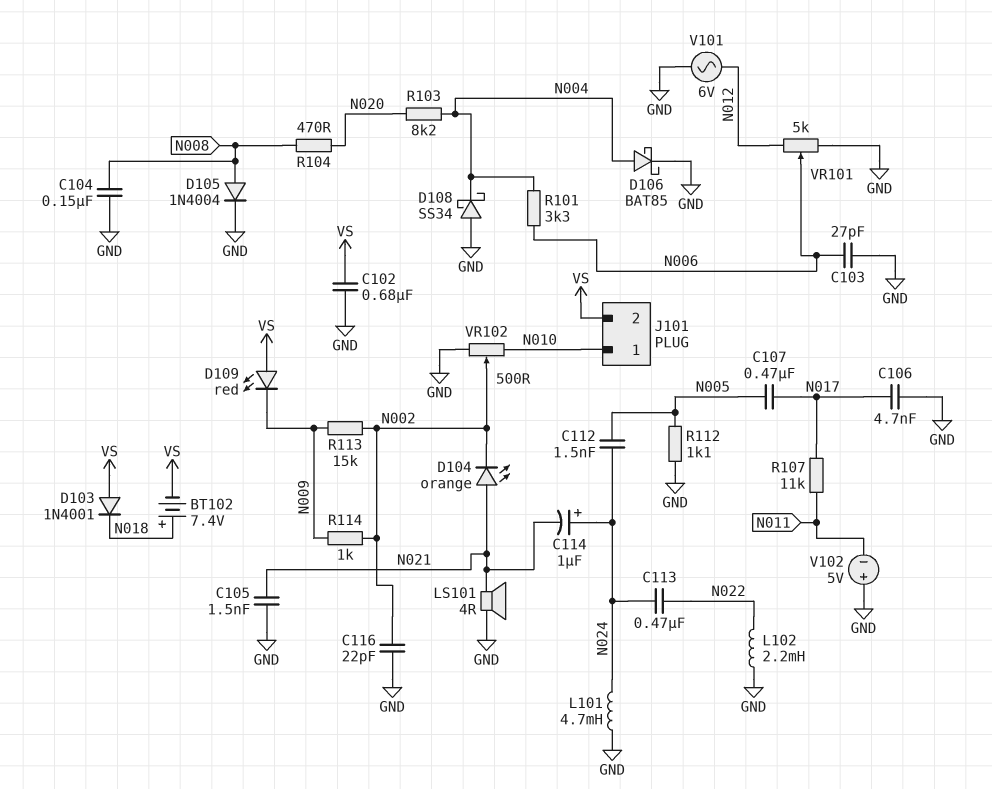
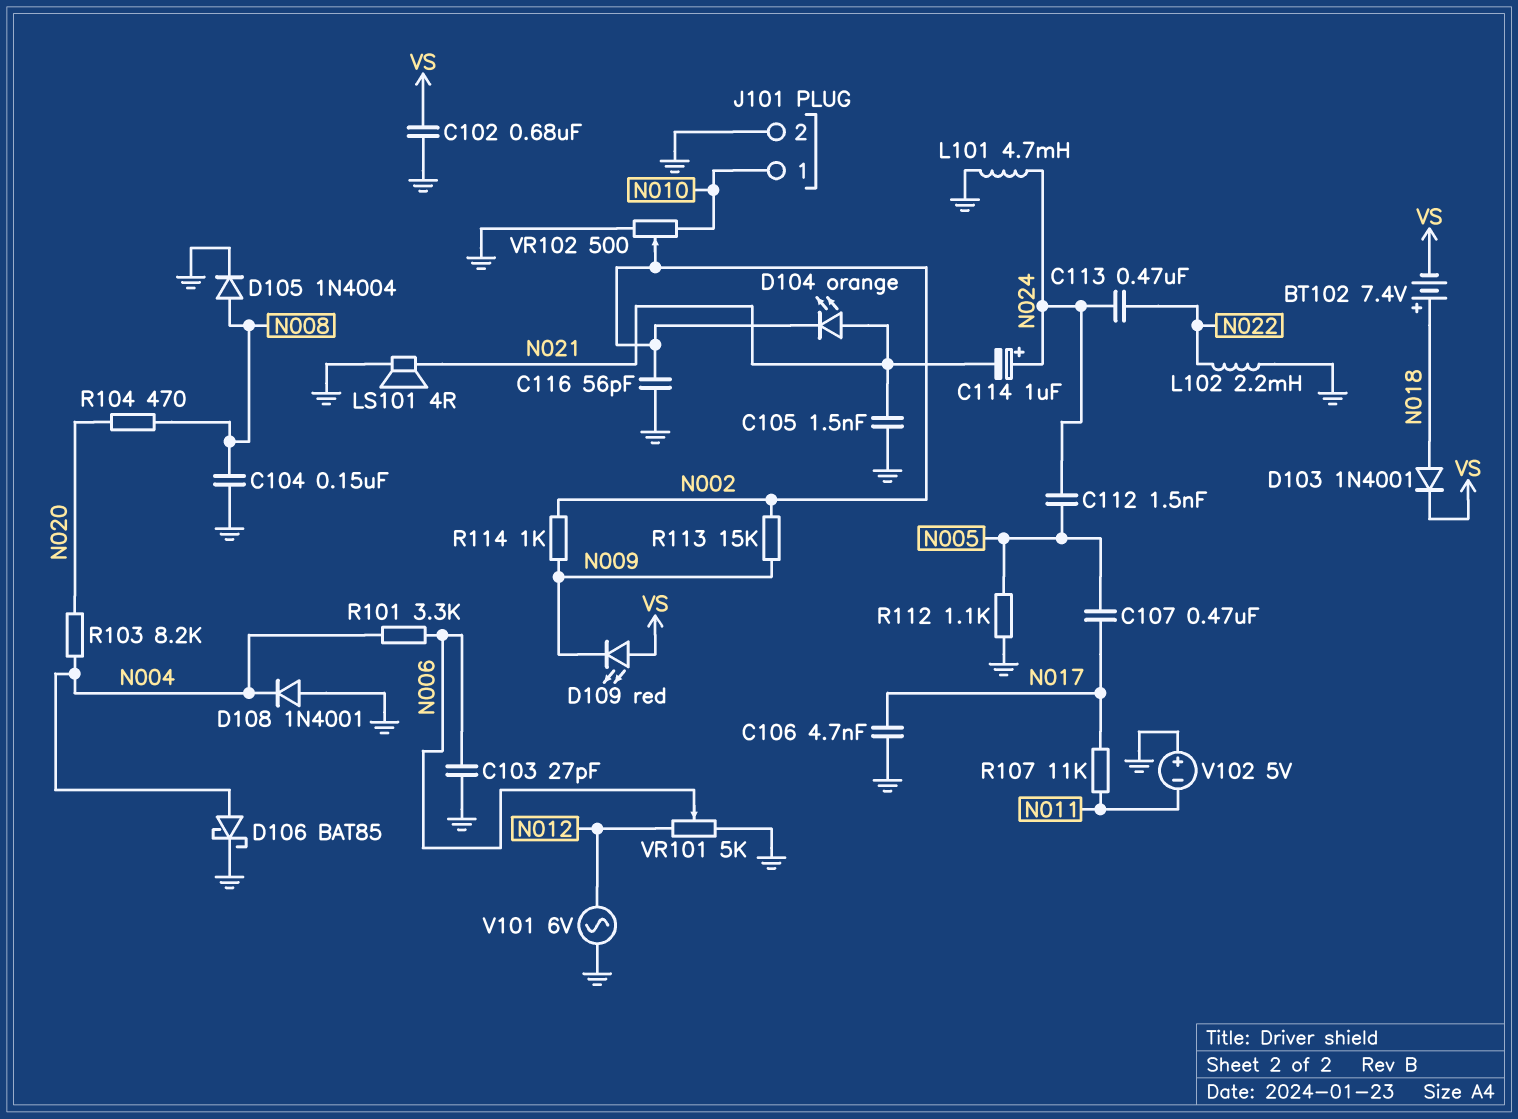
C116: 22pF (GND, N002) -> 56pF (GND, N002)
D103: diode 1N4001 (A VS, K N018) -> diode 1N4001 (A N018, K VS)
D108: schottky SS34 (A GND, K N004) -> diode 1N4001 (A GND, K N004)
J101 pin 2: VS -> GND

